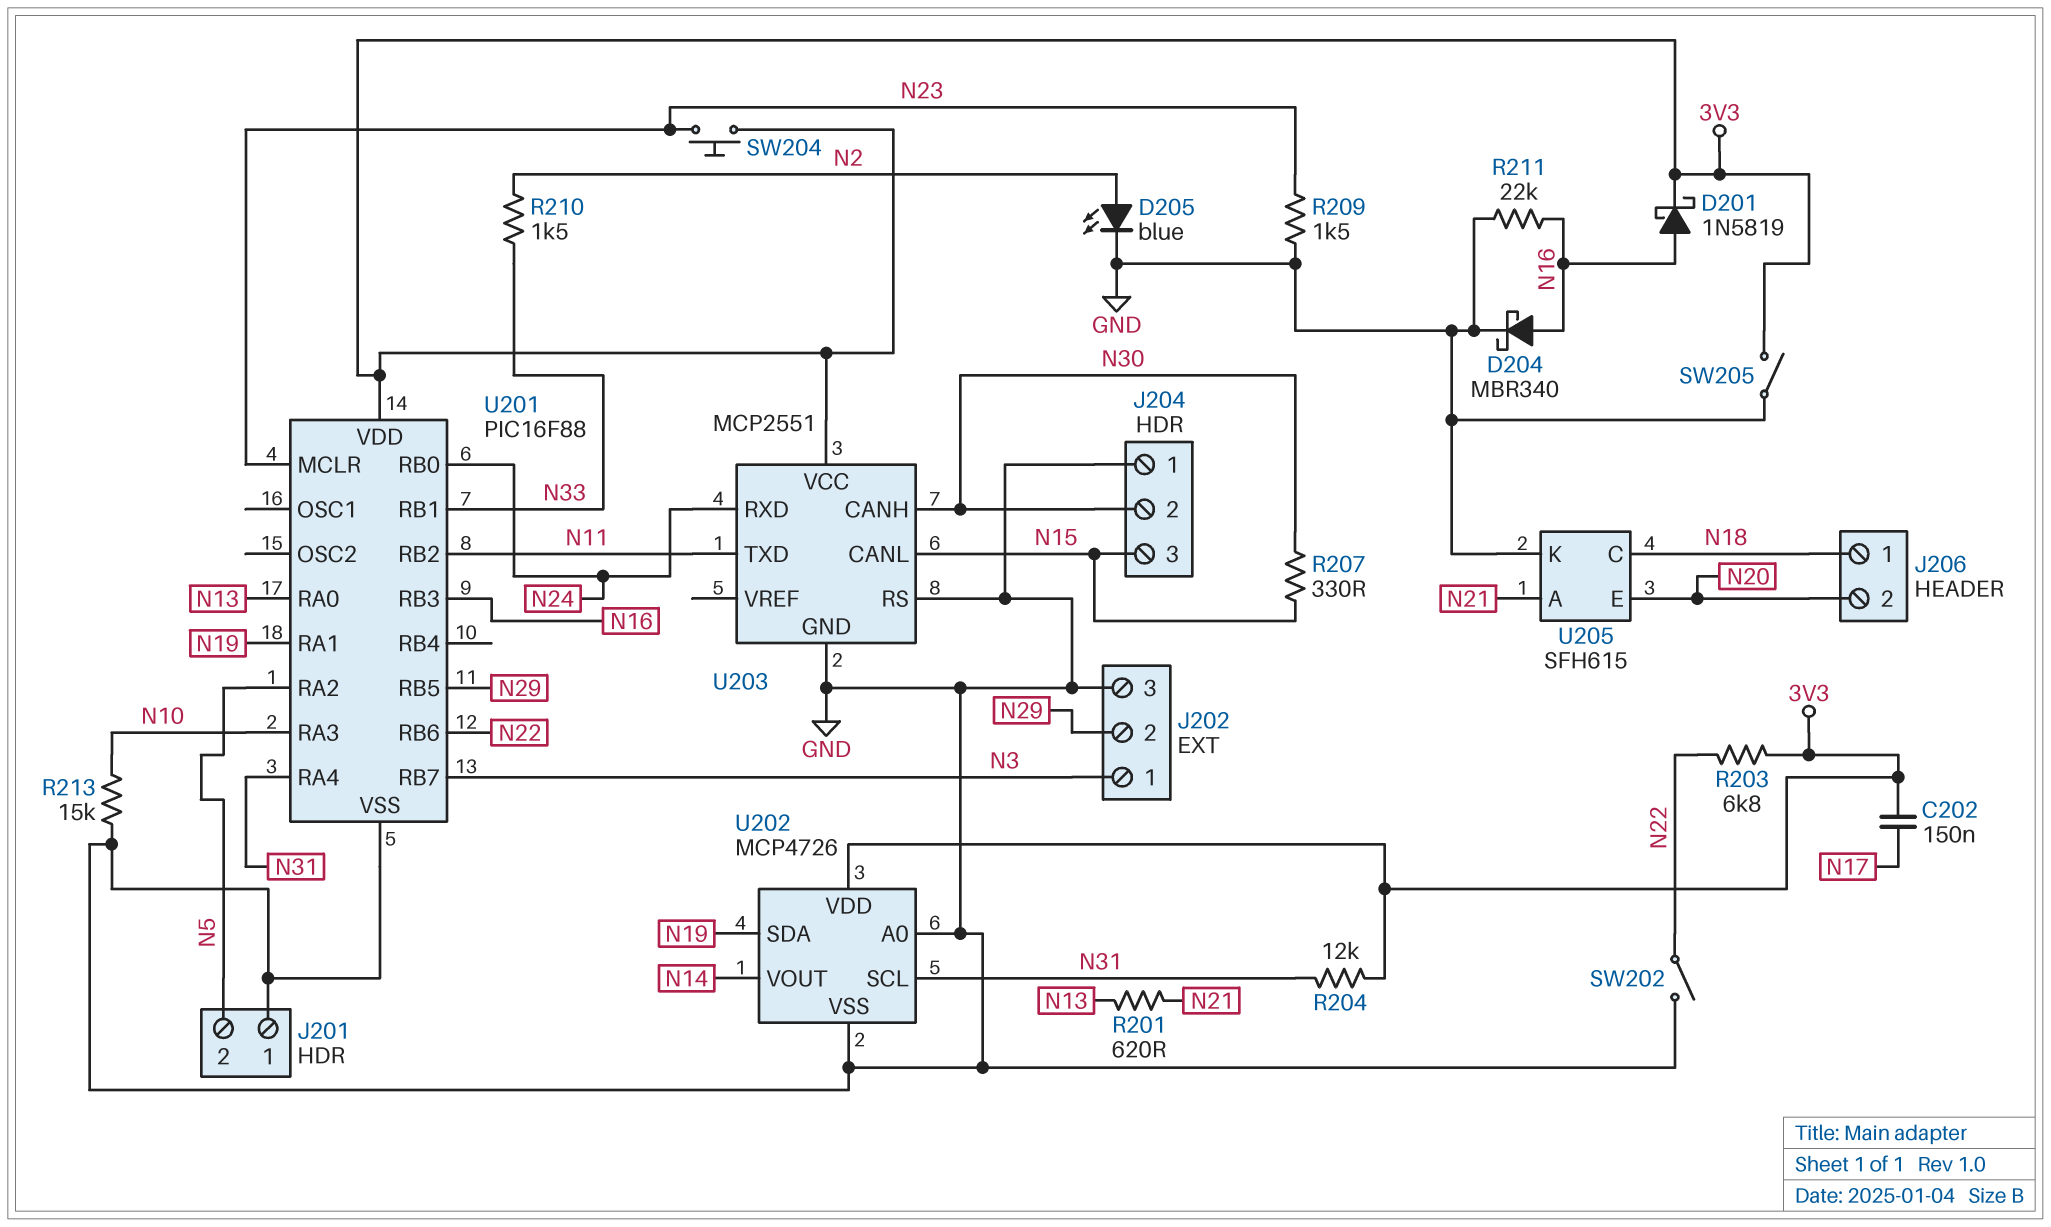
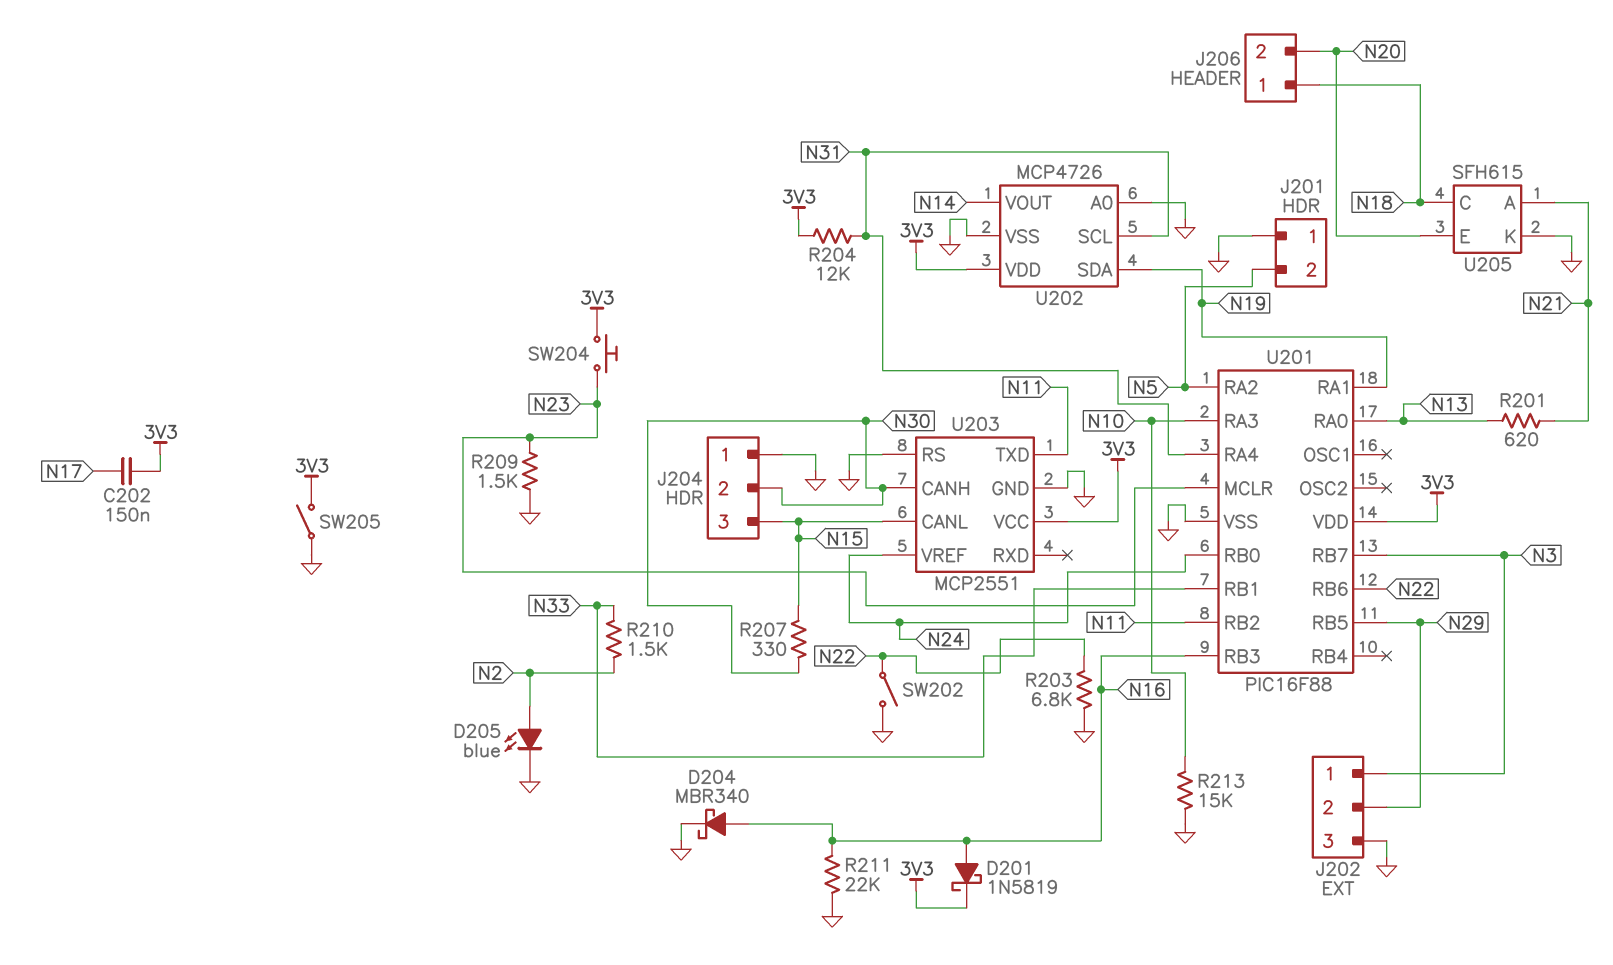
R203: 6.8k (3V3, N22) -> 6.8k (GND, N22)
U203 pin RXD: N24 -> none
U203 pin VREF: none -> N24

